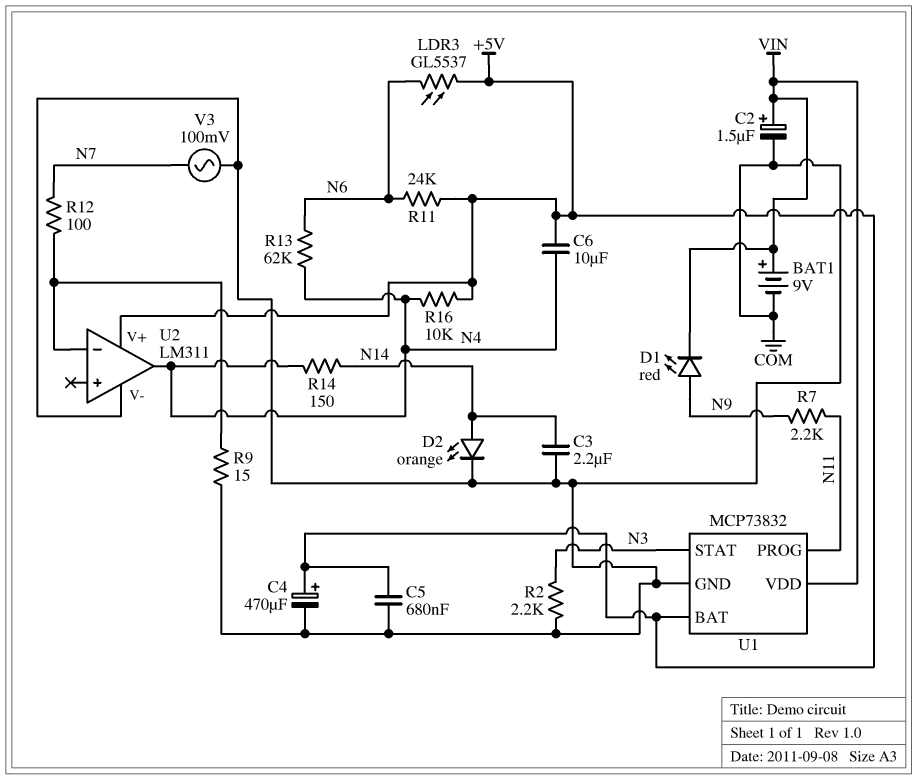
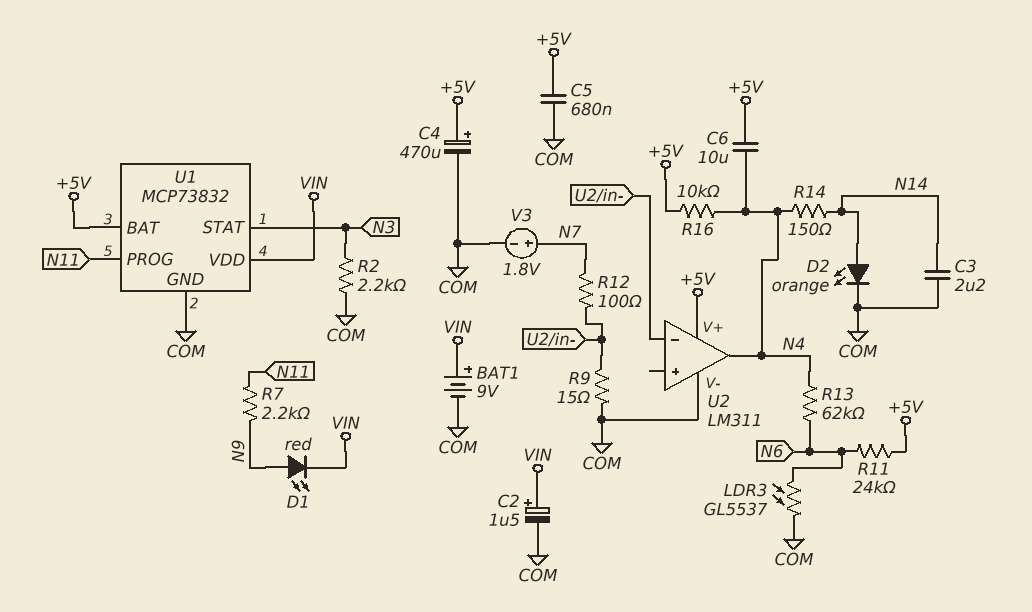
LDR3: GL5537 (+5V, N6) -> GL5537 (COM, N6)
V3: AC 100mV (COM, N7) -> 1.8V (plus N7, minus COM)

